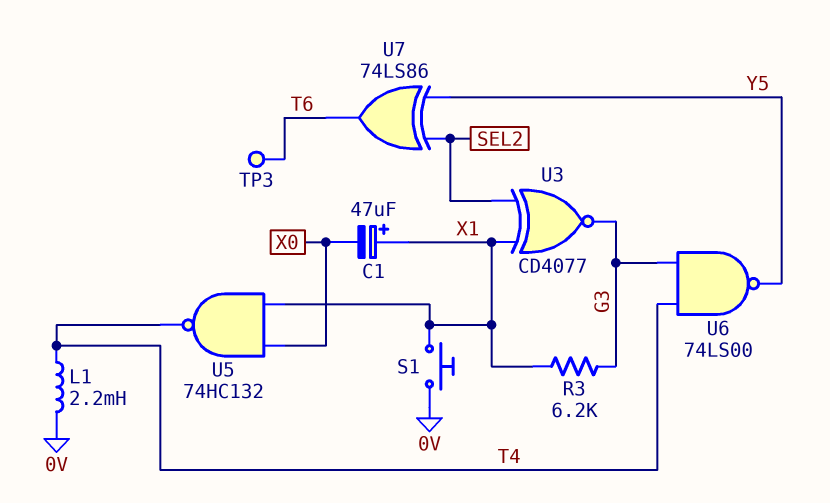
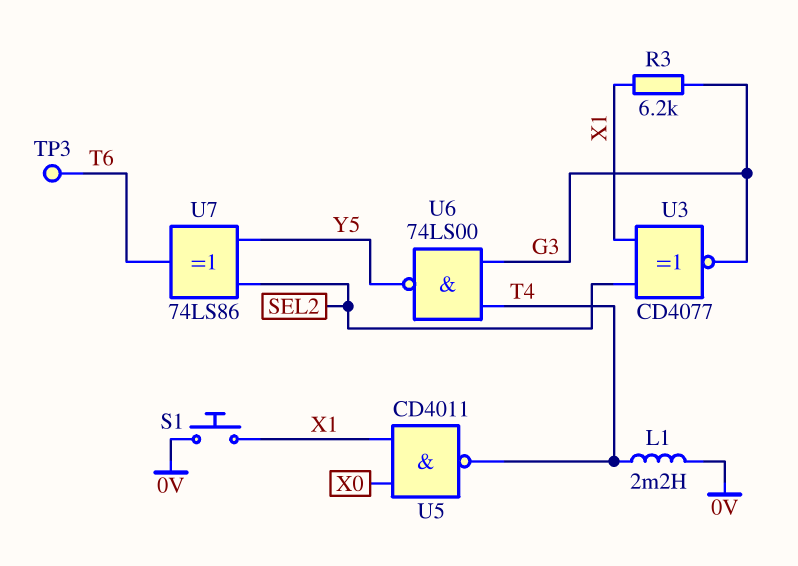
C1: 47uF (plus X1, minus X0) -> none
U5: NAND 74HC132 (in X0, in X1, out T4) -> NAND CD4011 (in X0, in X1, out T4)

